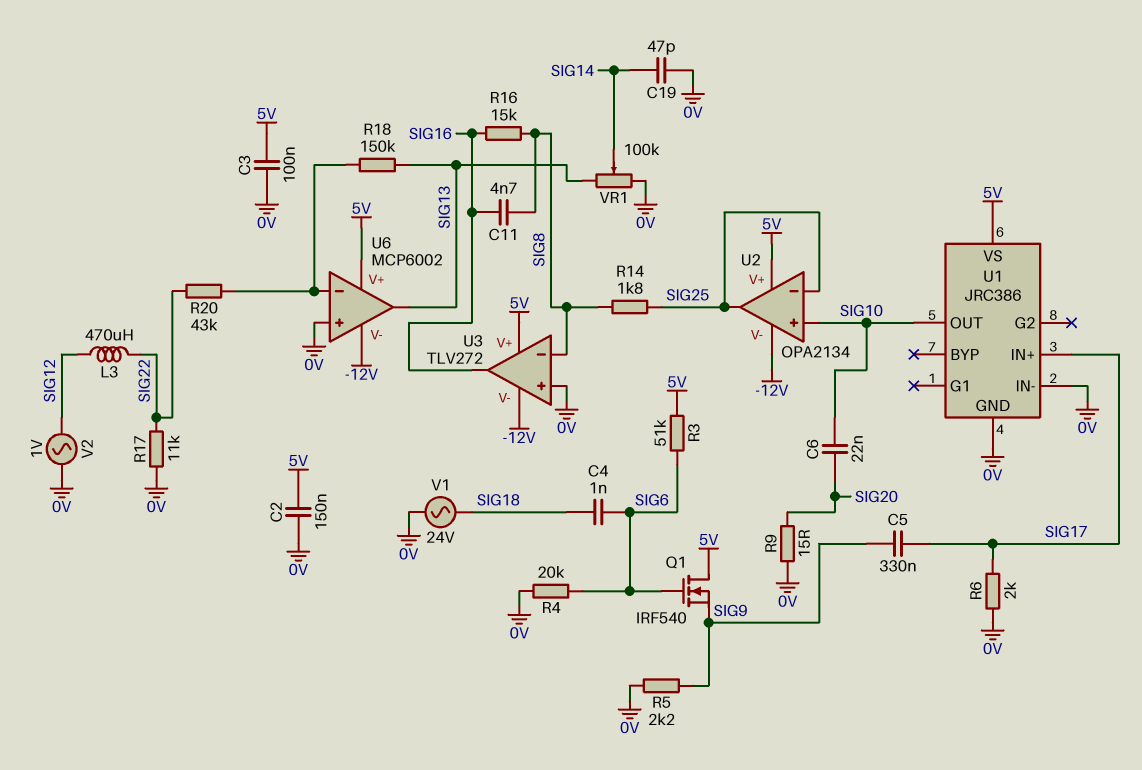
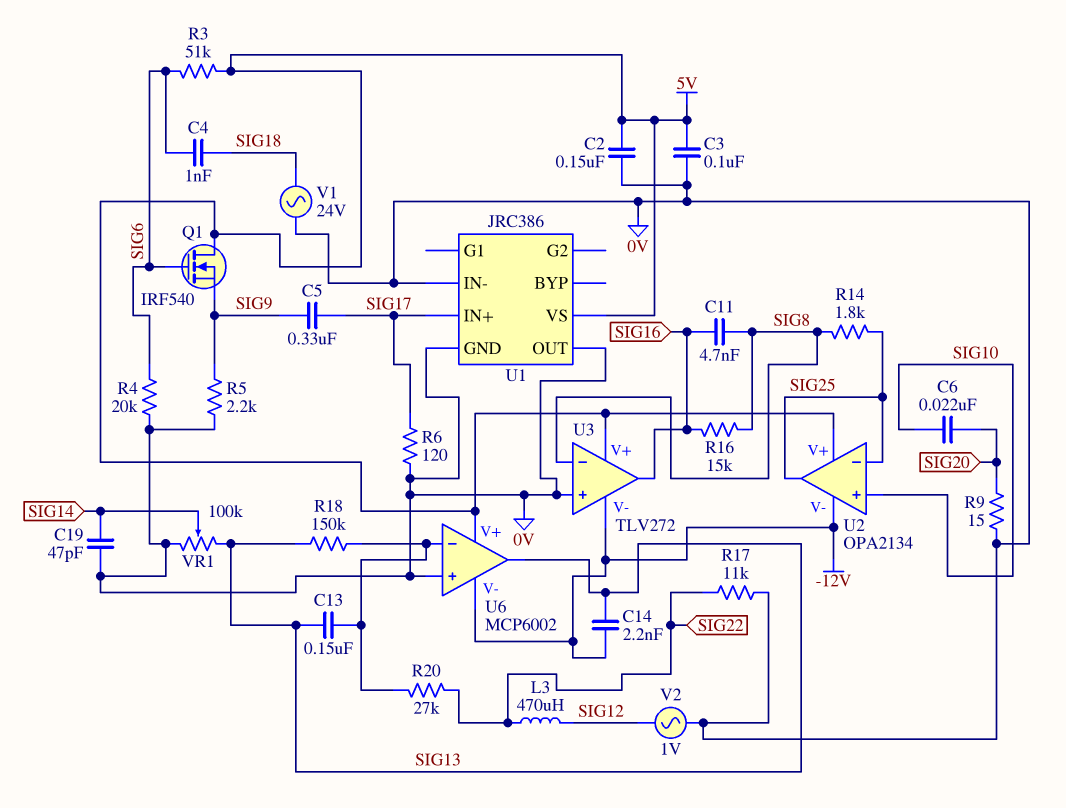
C13: none -> 150nF (SIG13, U6/in-)
C14: none -> 2.2nF (-12V, SIG13)
R6: 2k (0V, SIG17) -> 120 (0V, SIG17)
R20: 43k (SIG22, U6/in-) -> 27k (SIG22, U6/in-)
U1 pin OUT: SIG10 -> 0V

